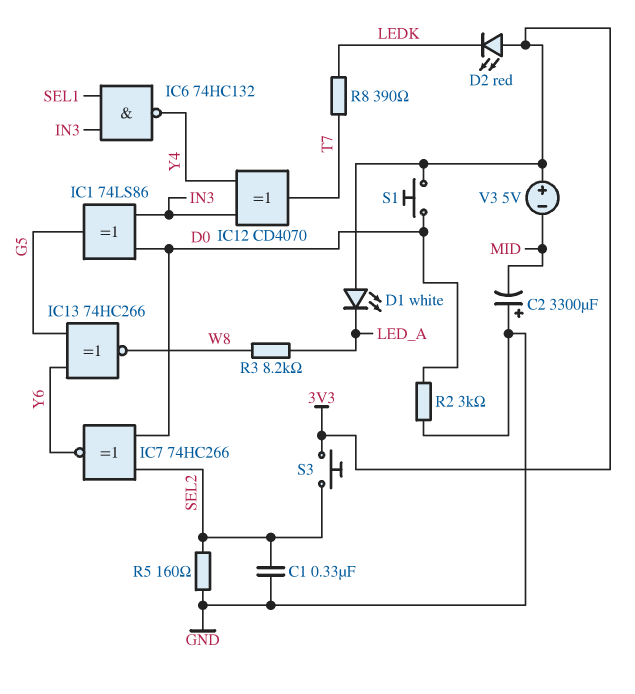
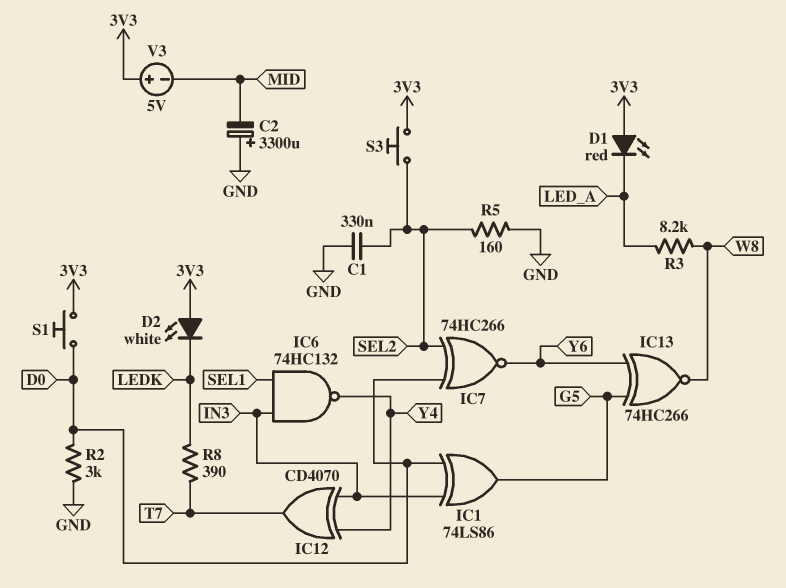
D1: LED white (A 3V3, K LED_A) -> LED red (A 3V3, K LED_A)
D2: LED red (A 3V3, K LEDK) -> LED white (A 3V3, K LEDK)

